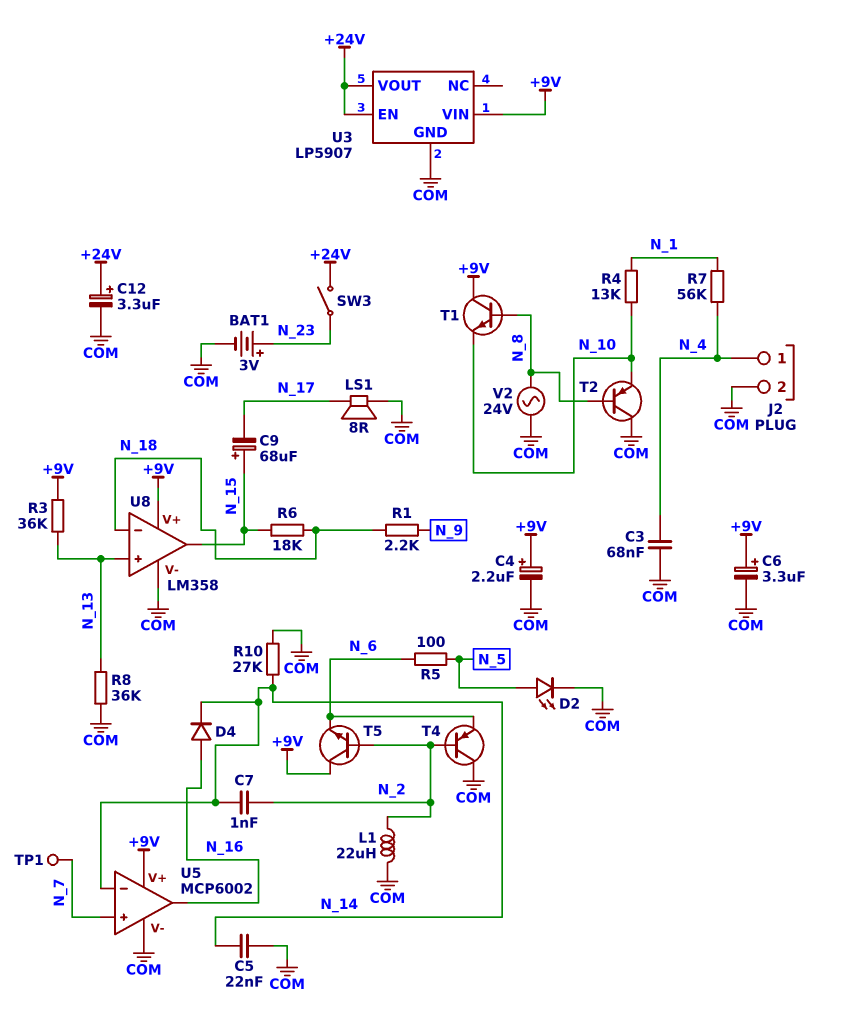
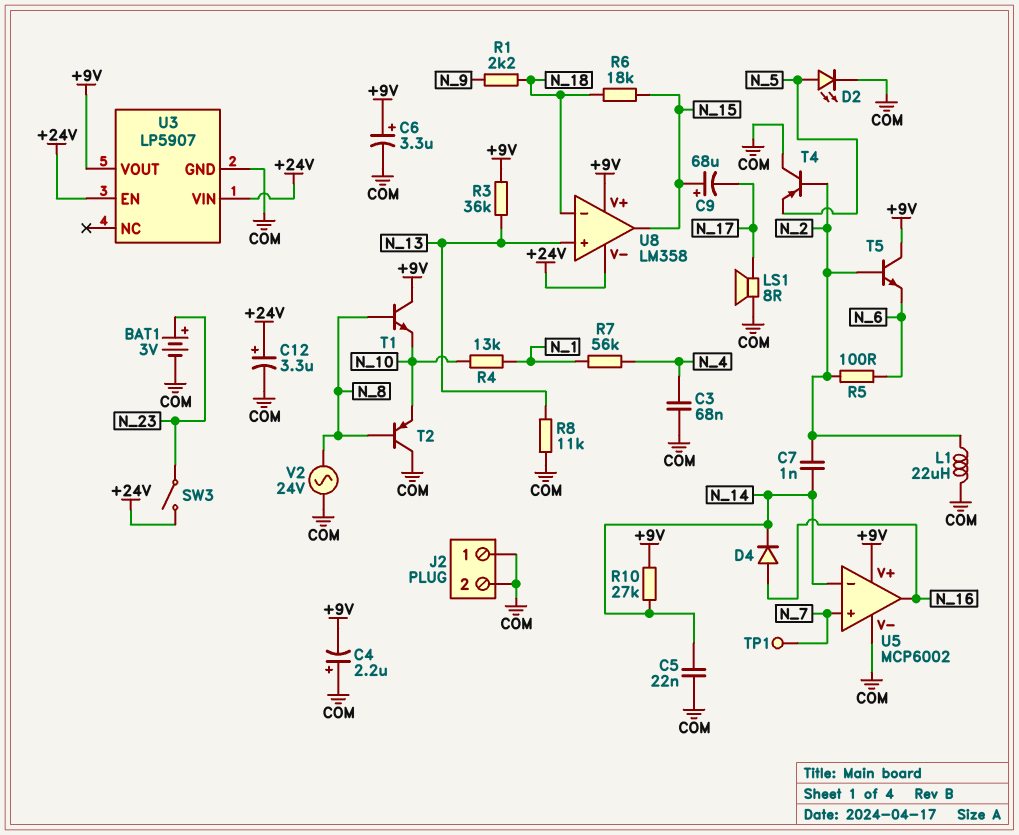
C4: 2.2uF (plus +9V, minus COM) -> 2.2uF (plus COM, minus +9V)
J2 pin 1: N_4 -> COM
R5: 100 (N_5, N_6) -> 100 (N_2, N_6)
R8: 36k (COM, N_13) -> 11k (COM, N_13)
R10: 27k (COM, N_14) -> 27k (+9V, N_14)
T4: PNP (B N_2, C COM, E N_6) -> PNP (B N_2, C COM, E N_5)
U3 pin VIN: +9V -> +24V
U3 pin VOUT: +24V -> +9V
U8 pin V-: COM -> +24V

